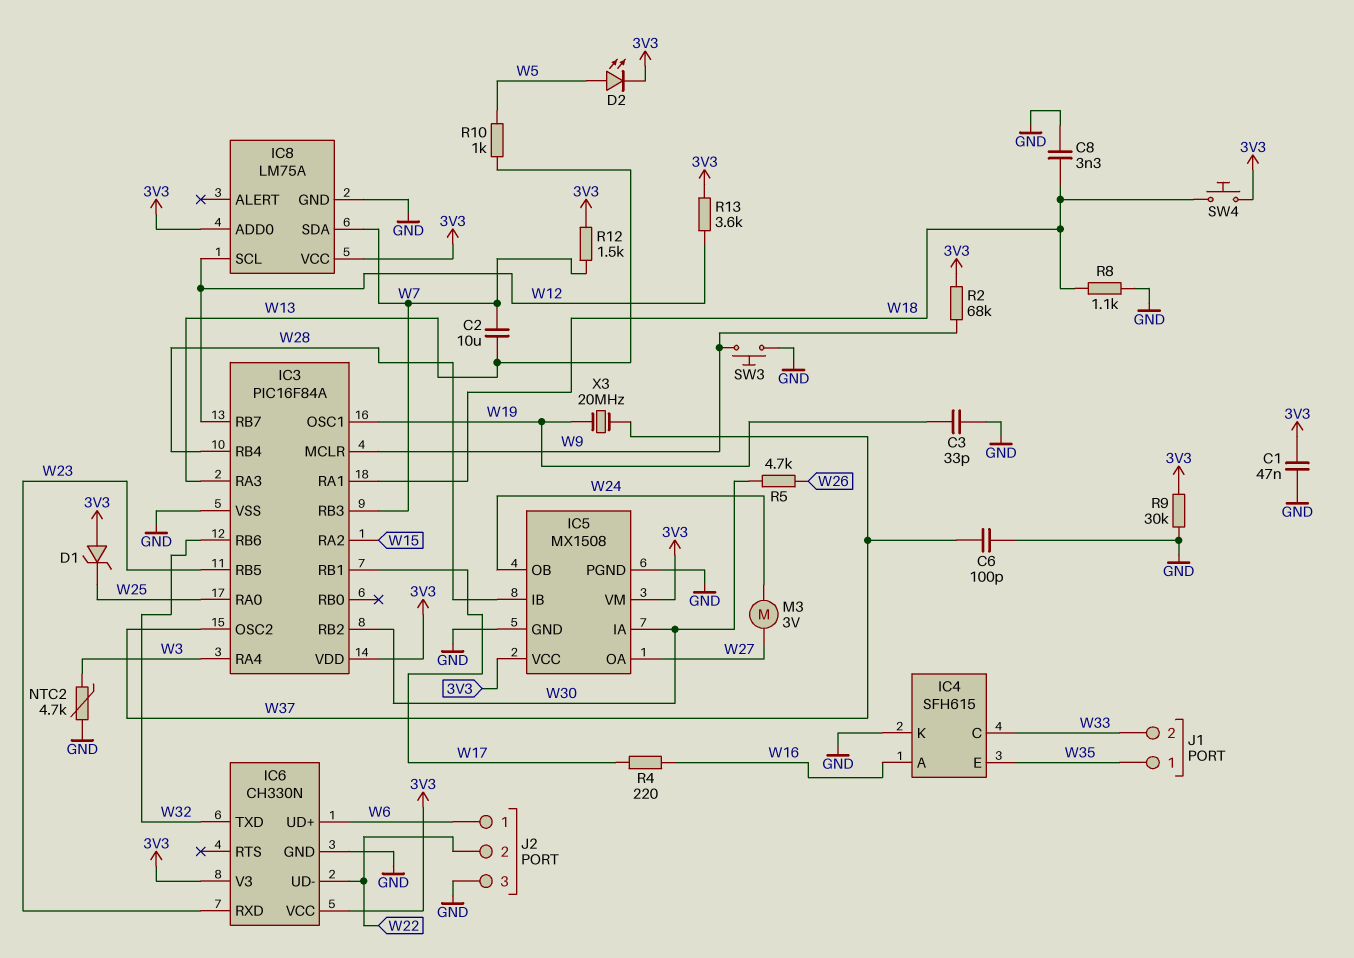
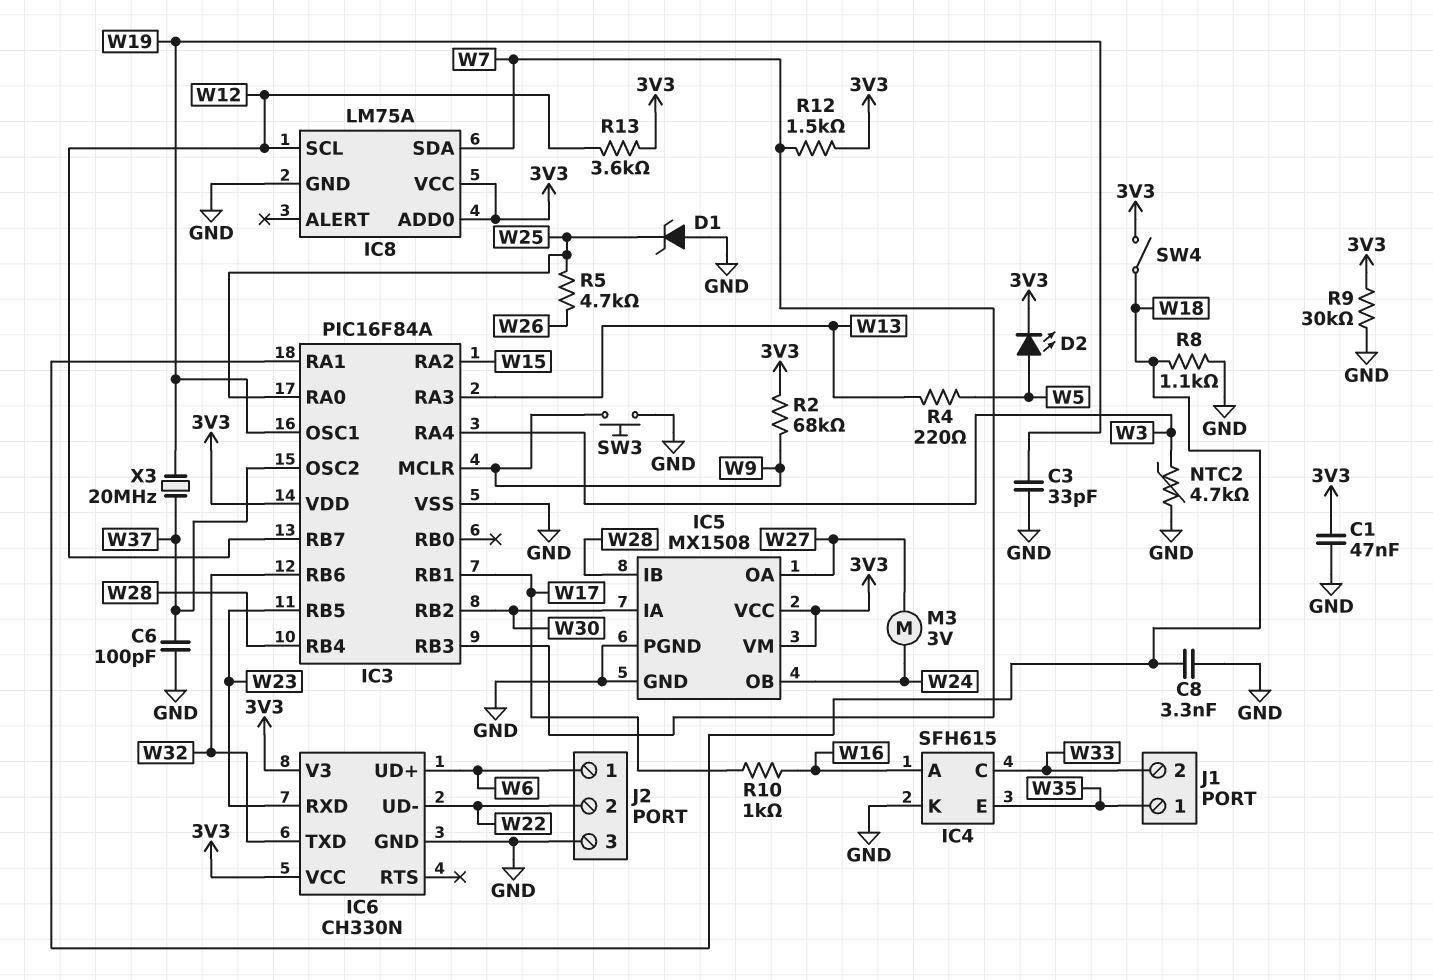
C2: 10uF (W7, W13) -> none
D1: zener (A 3V3, K W25) -> zener (A GND, K W25)
R4: 220 (W16, W17) -> 220 (W5, W13)
R5: 4.7k (W26, W30) -> 4.7k (W25, W26)
R10: 1k (W5, W13) -> 1k (W16, W17)
SW4: button (3V3, W18) -> switch (3V3, W18)

